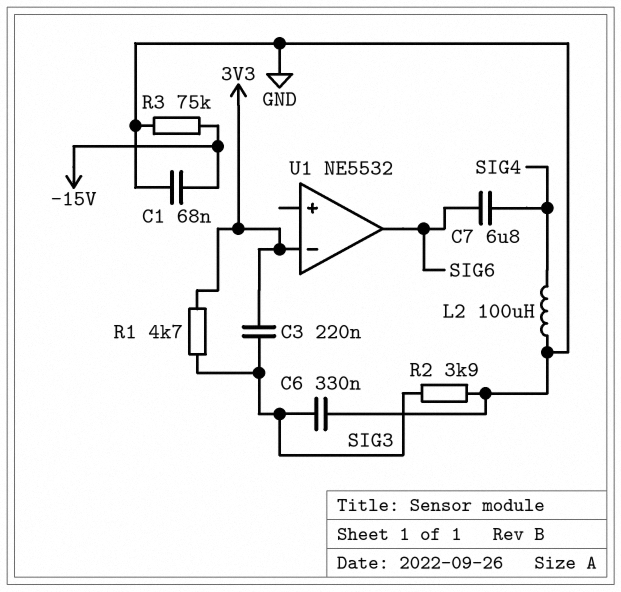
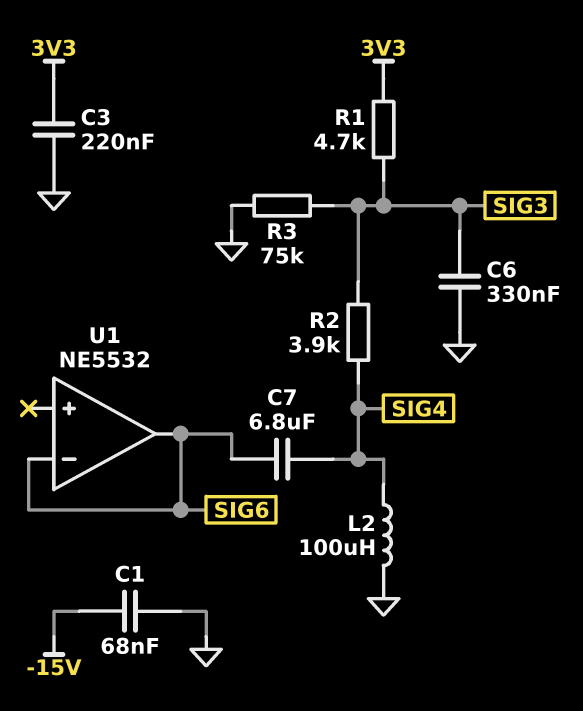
C3: 220nF (3V3, SIG3) -> 220nF (3V3, GND)
R2: 3.9k (GND, SIG3) -> 3.9k (SIG3, SIG4)
R3: 75k (-15V, GND) -> 75k (GND, SIG3)
U1 pin in-: 3V3 -> SIG6

